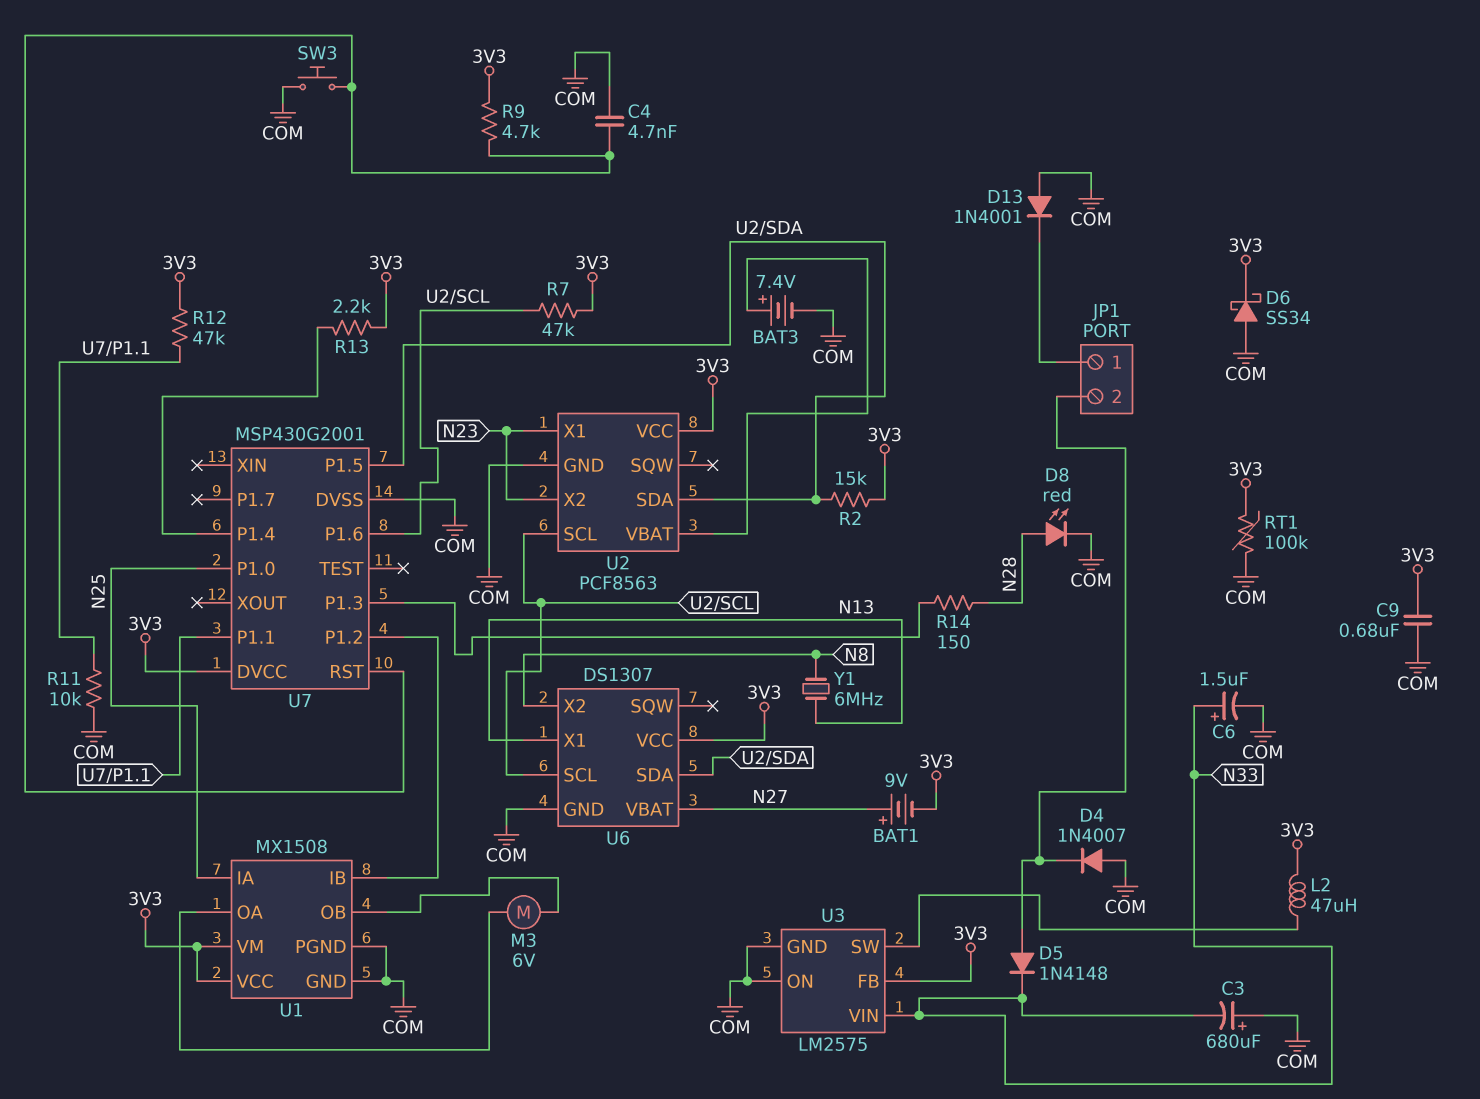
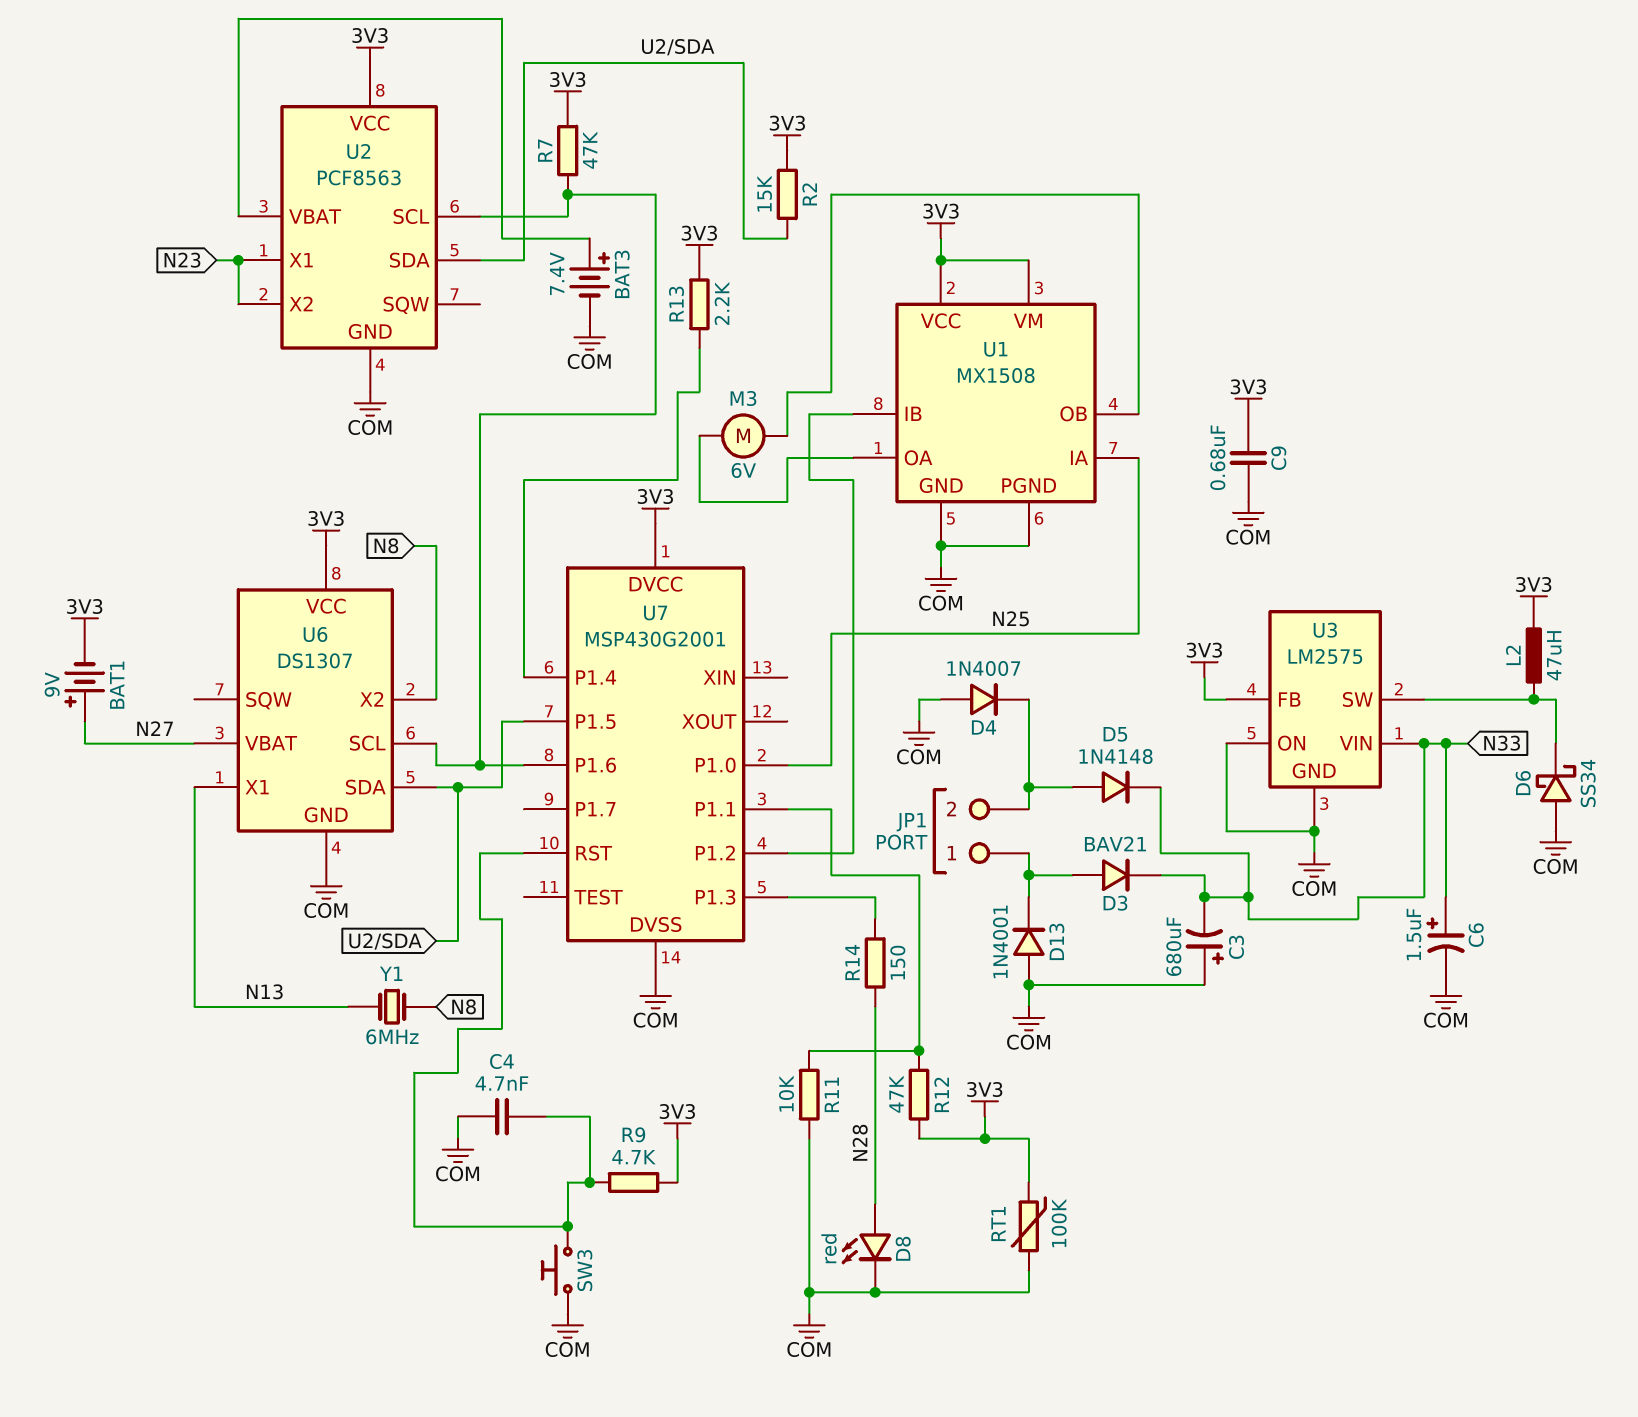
D3: none -> diode BAV21 (A JP1/1, K N33)
D6: schottky SS34 (A COM, K 3V3) -> schottky SS34 (A COM, K U3/SW)

